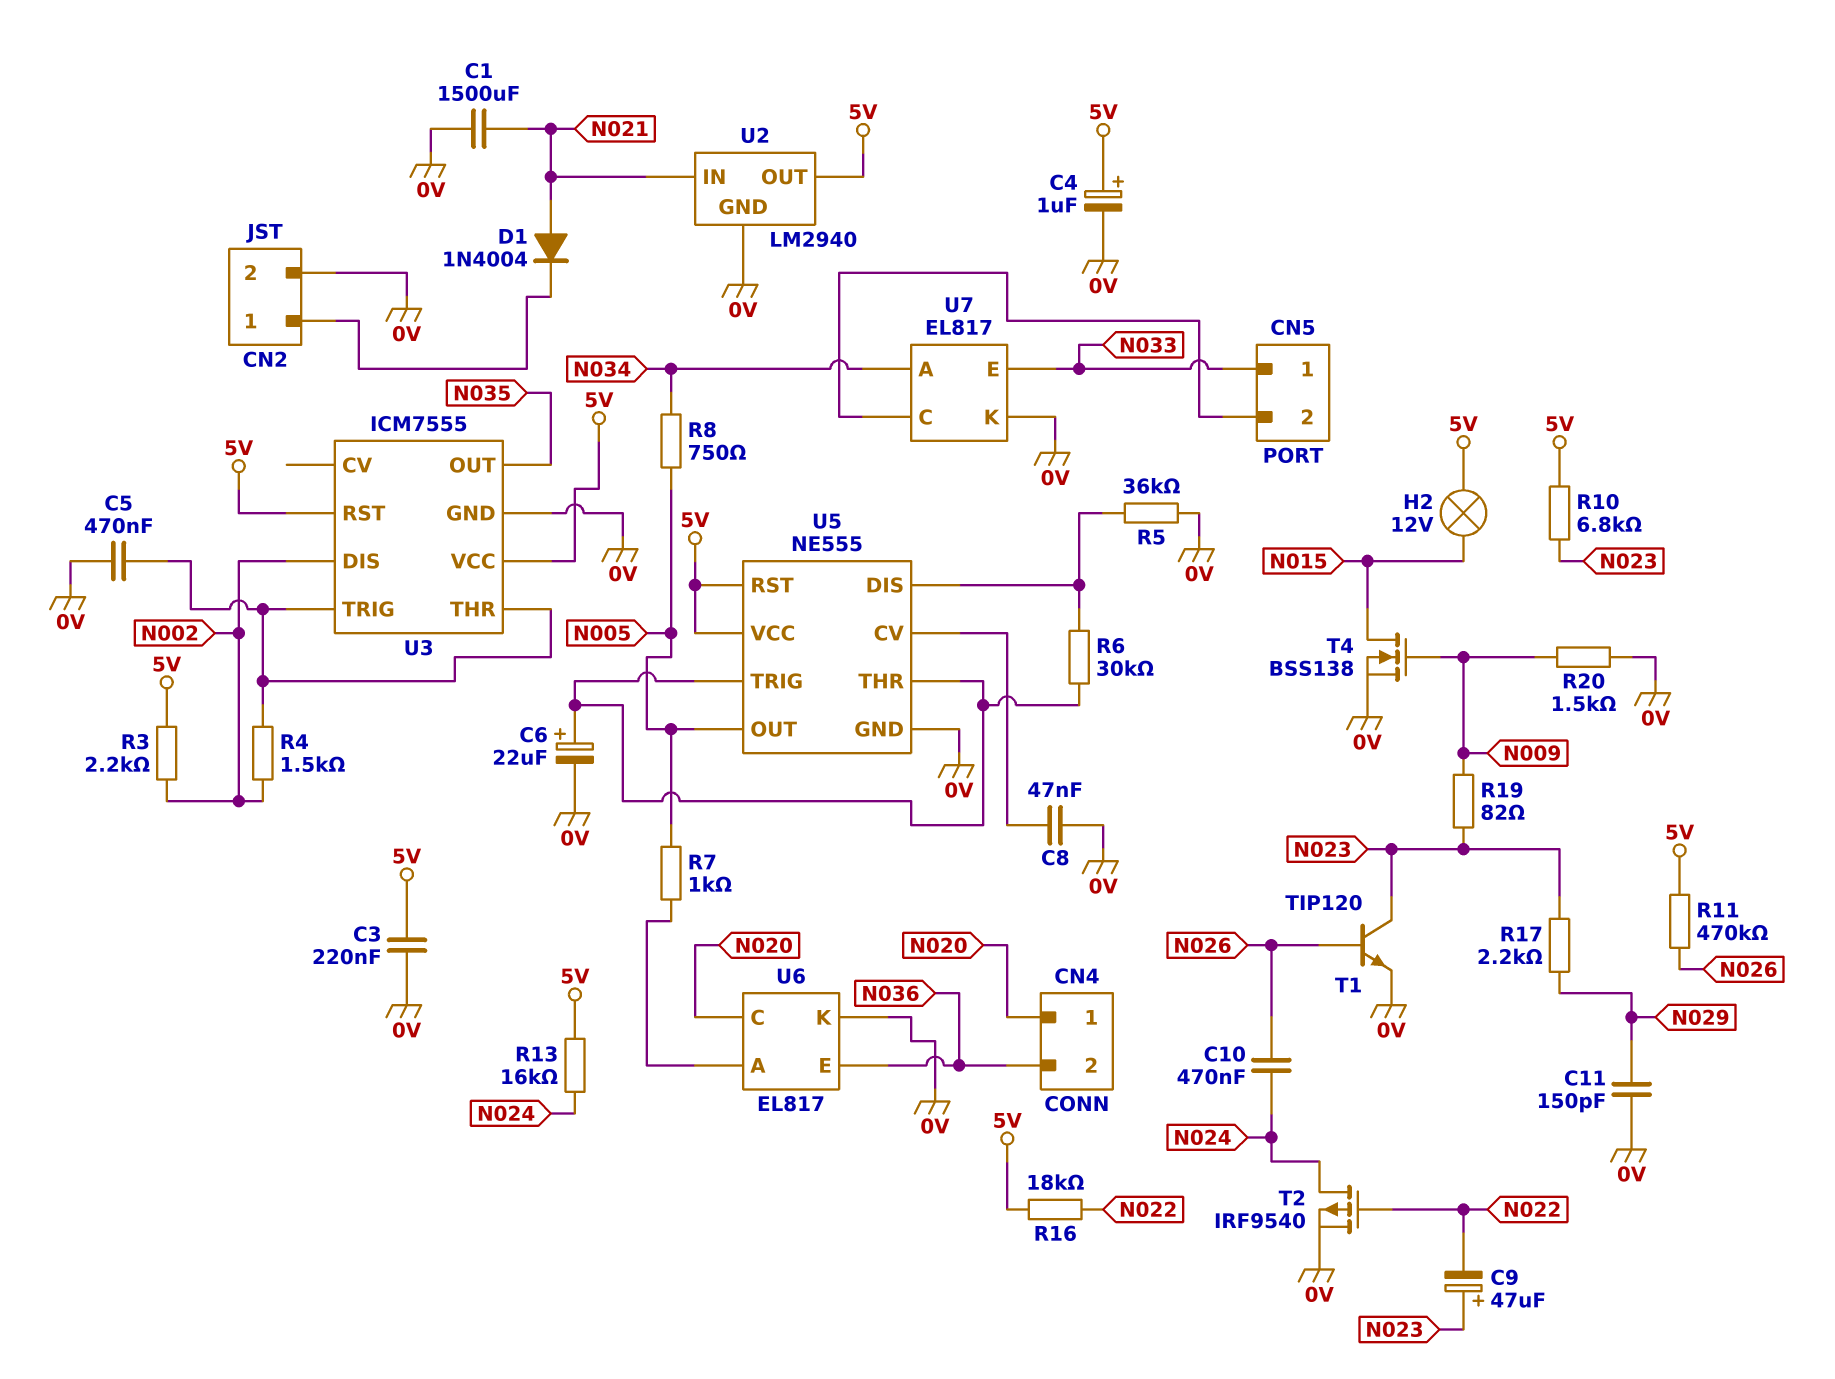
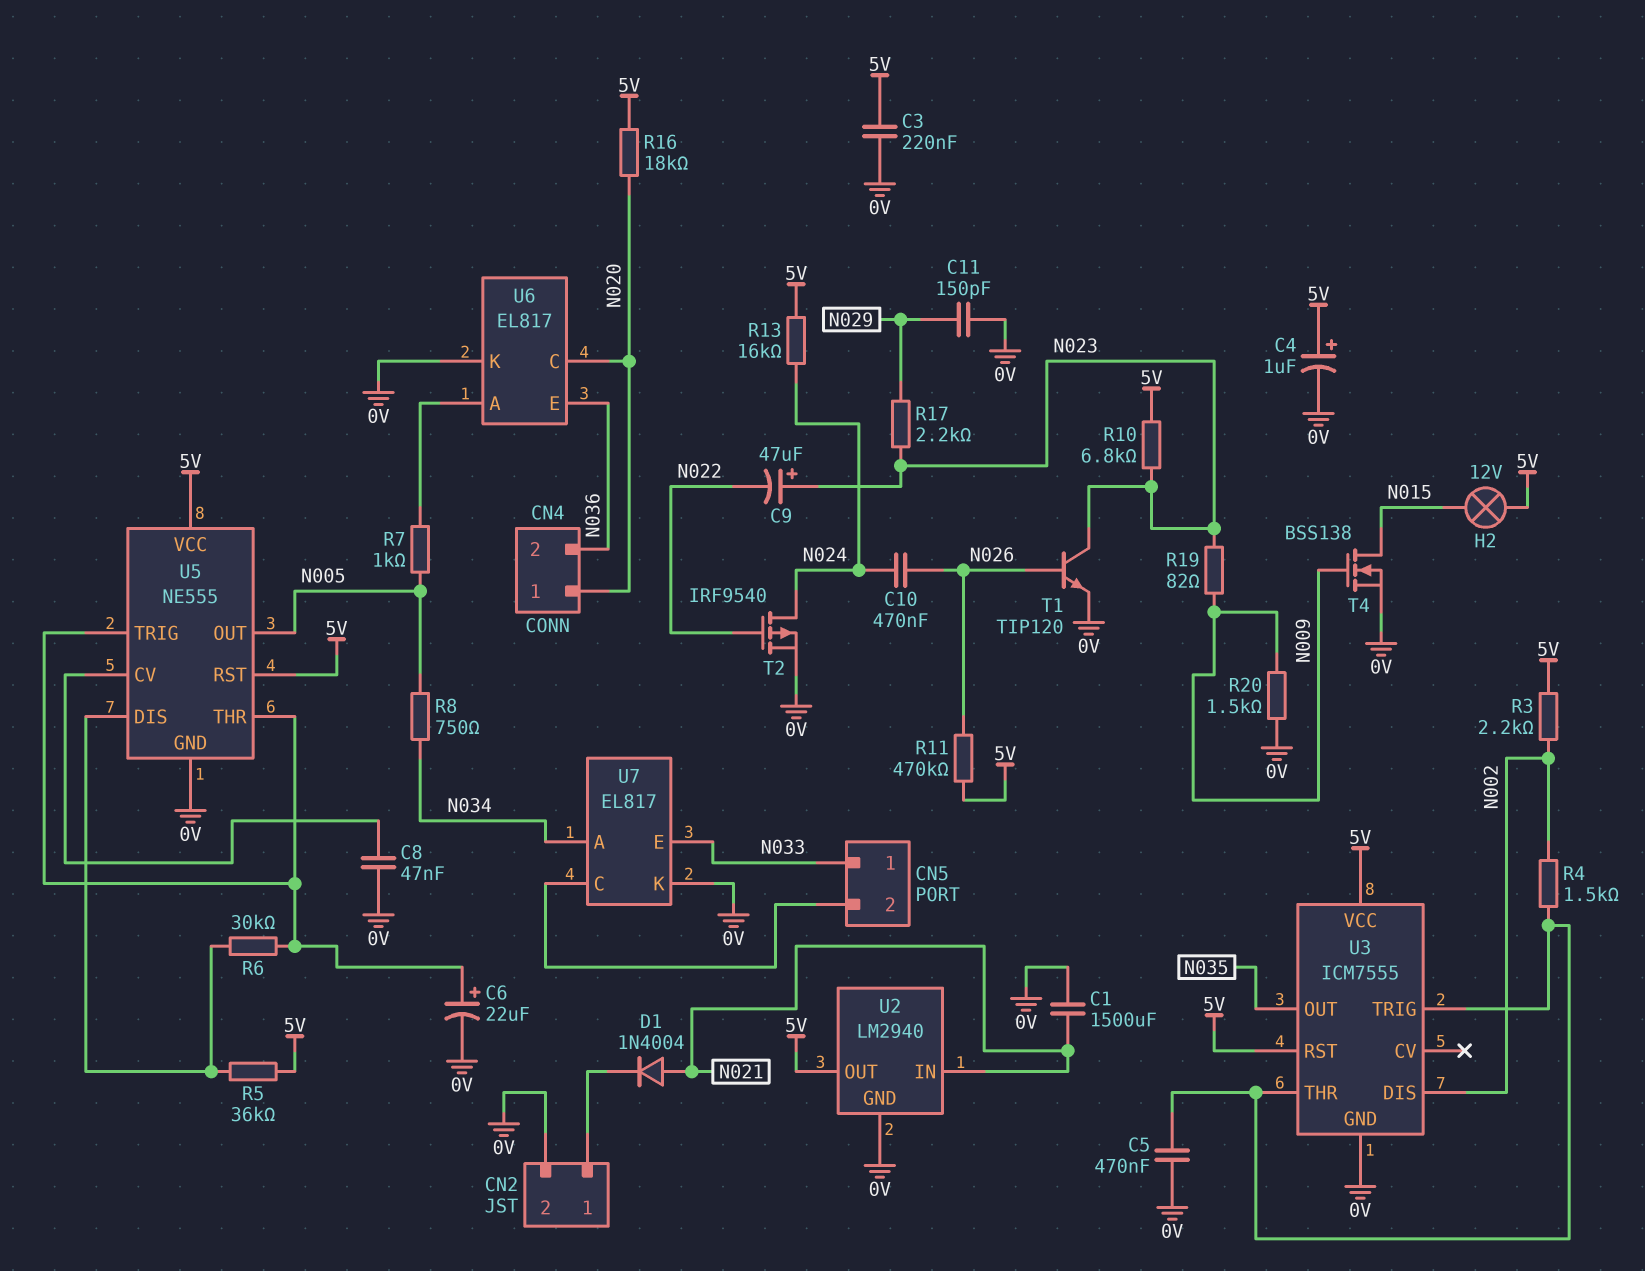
R5: 36k (0V, U5/DIS) -> 36k (5V, U5/DIS)
R16: 18k (5V, N022) -> 18k (5V, N020)

